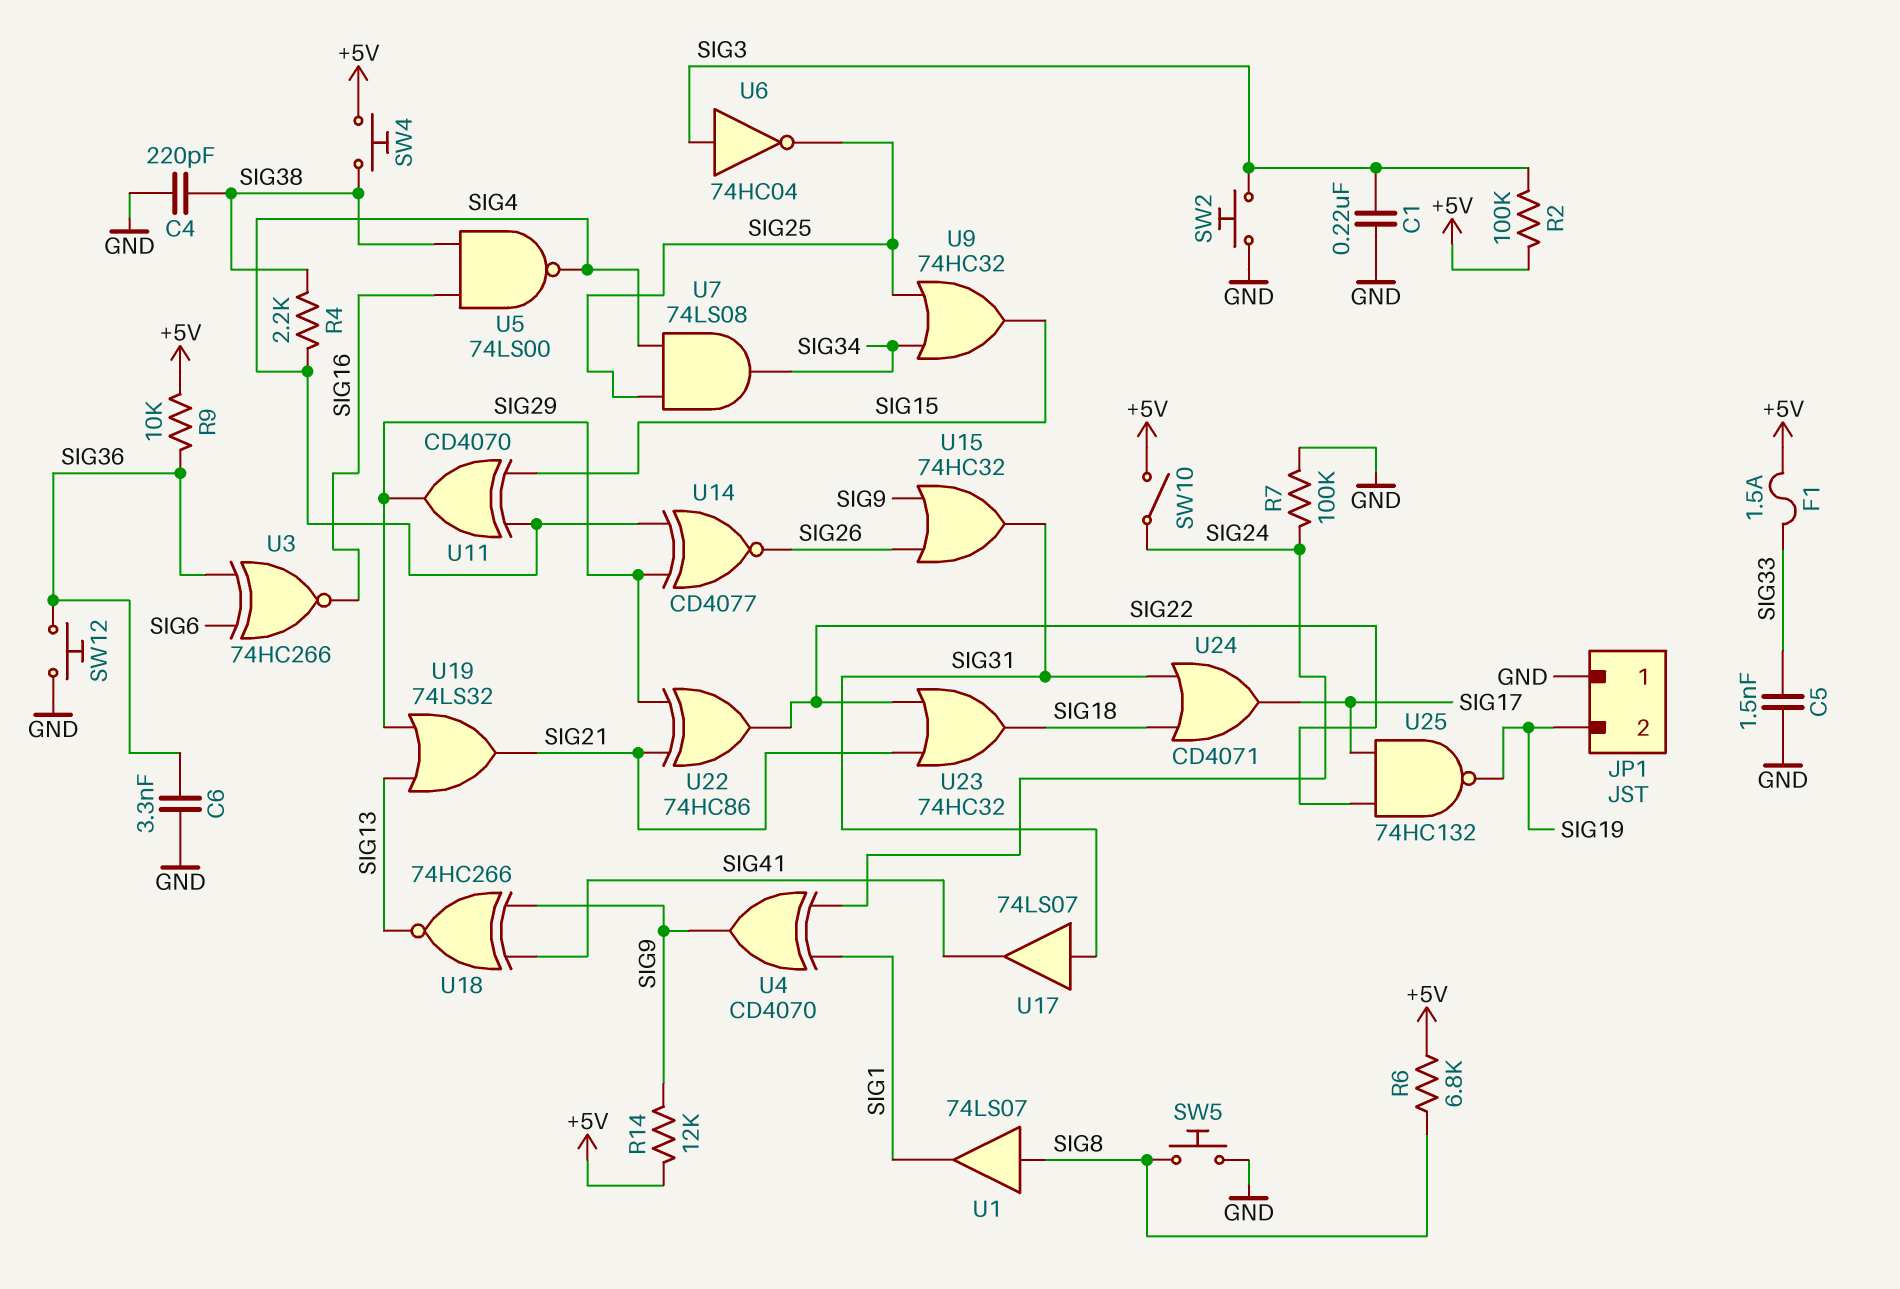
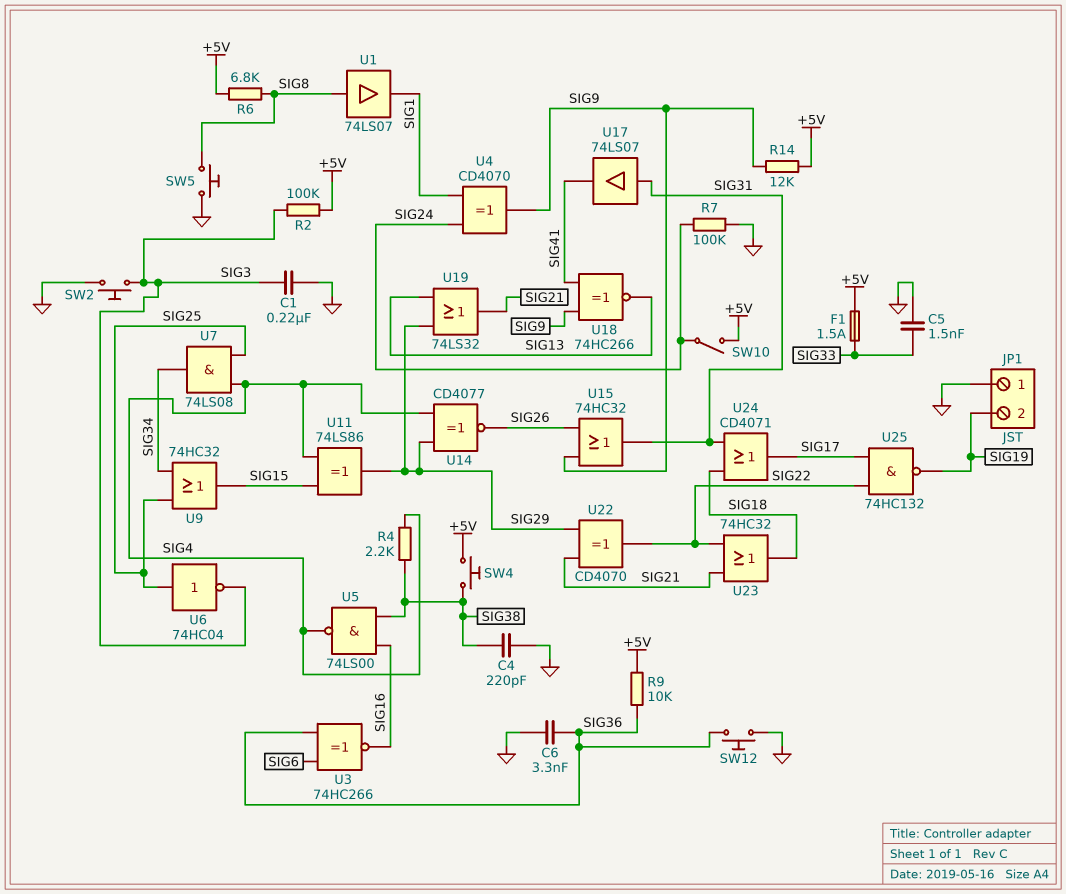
U6: NOT 74HC04 (in SIG3, out SIG25) -> NOT 74HC04 (in SIG25, out SIG3)
U11: XOR CD4070 (in SIG4, in SIG15, out SIG29) -> XOR 74LS86 (in SIG4, in SIG15, out SIG29)
U22: XOR 74HC86 (in SIG21, in SIG29, out SIG22) -> XOR CD4070 (in SIG21, in SIG29, out SIG22)

